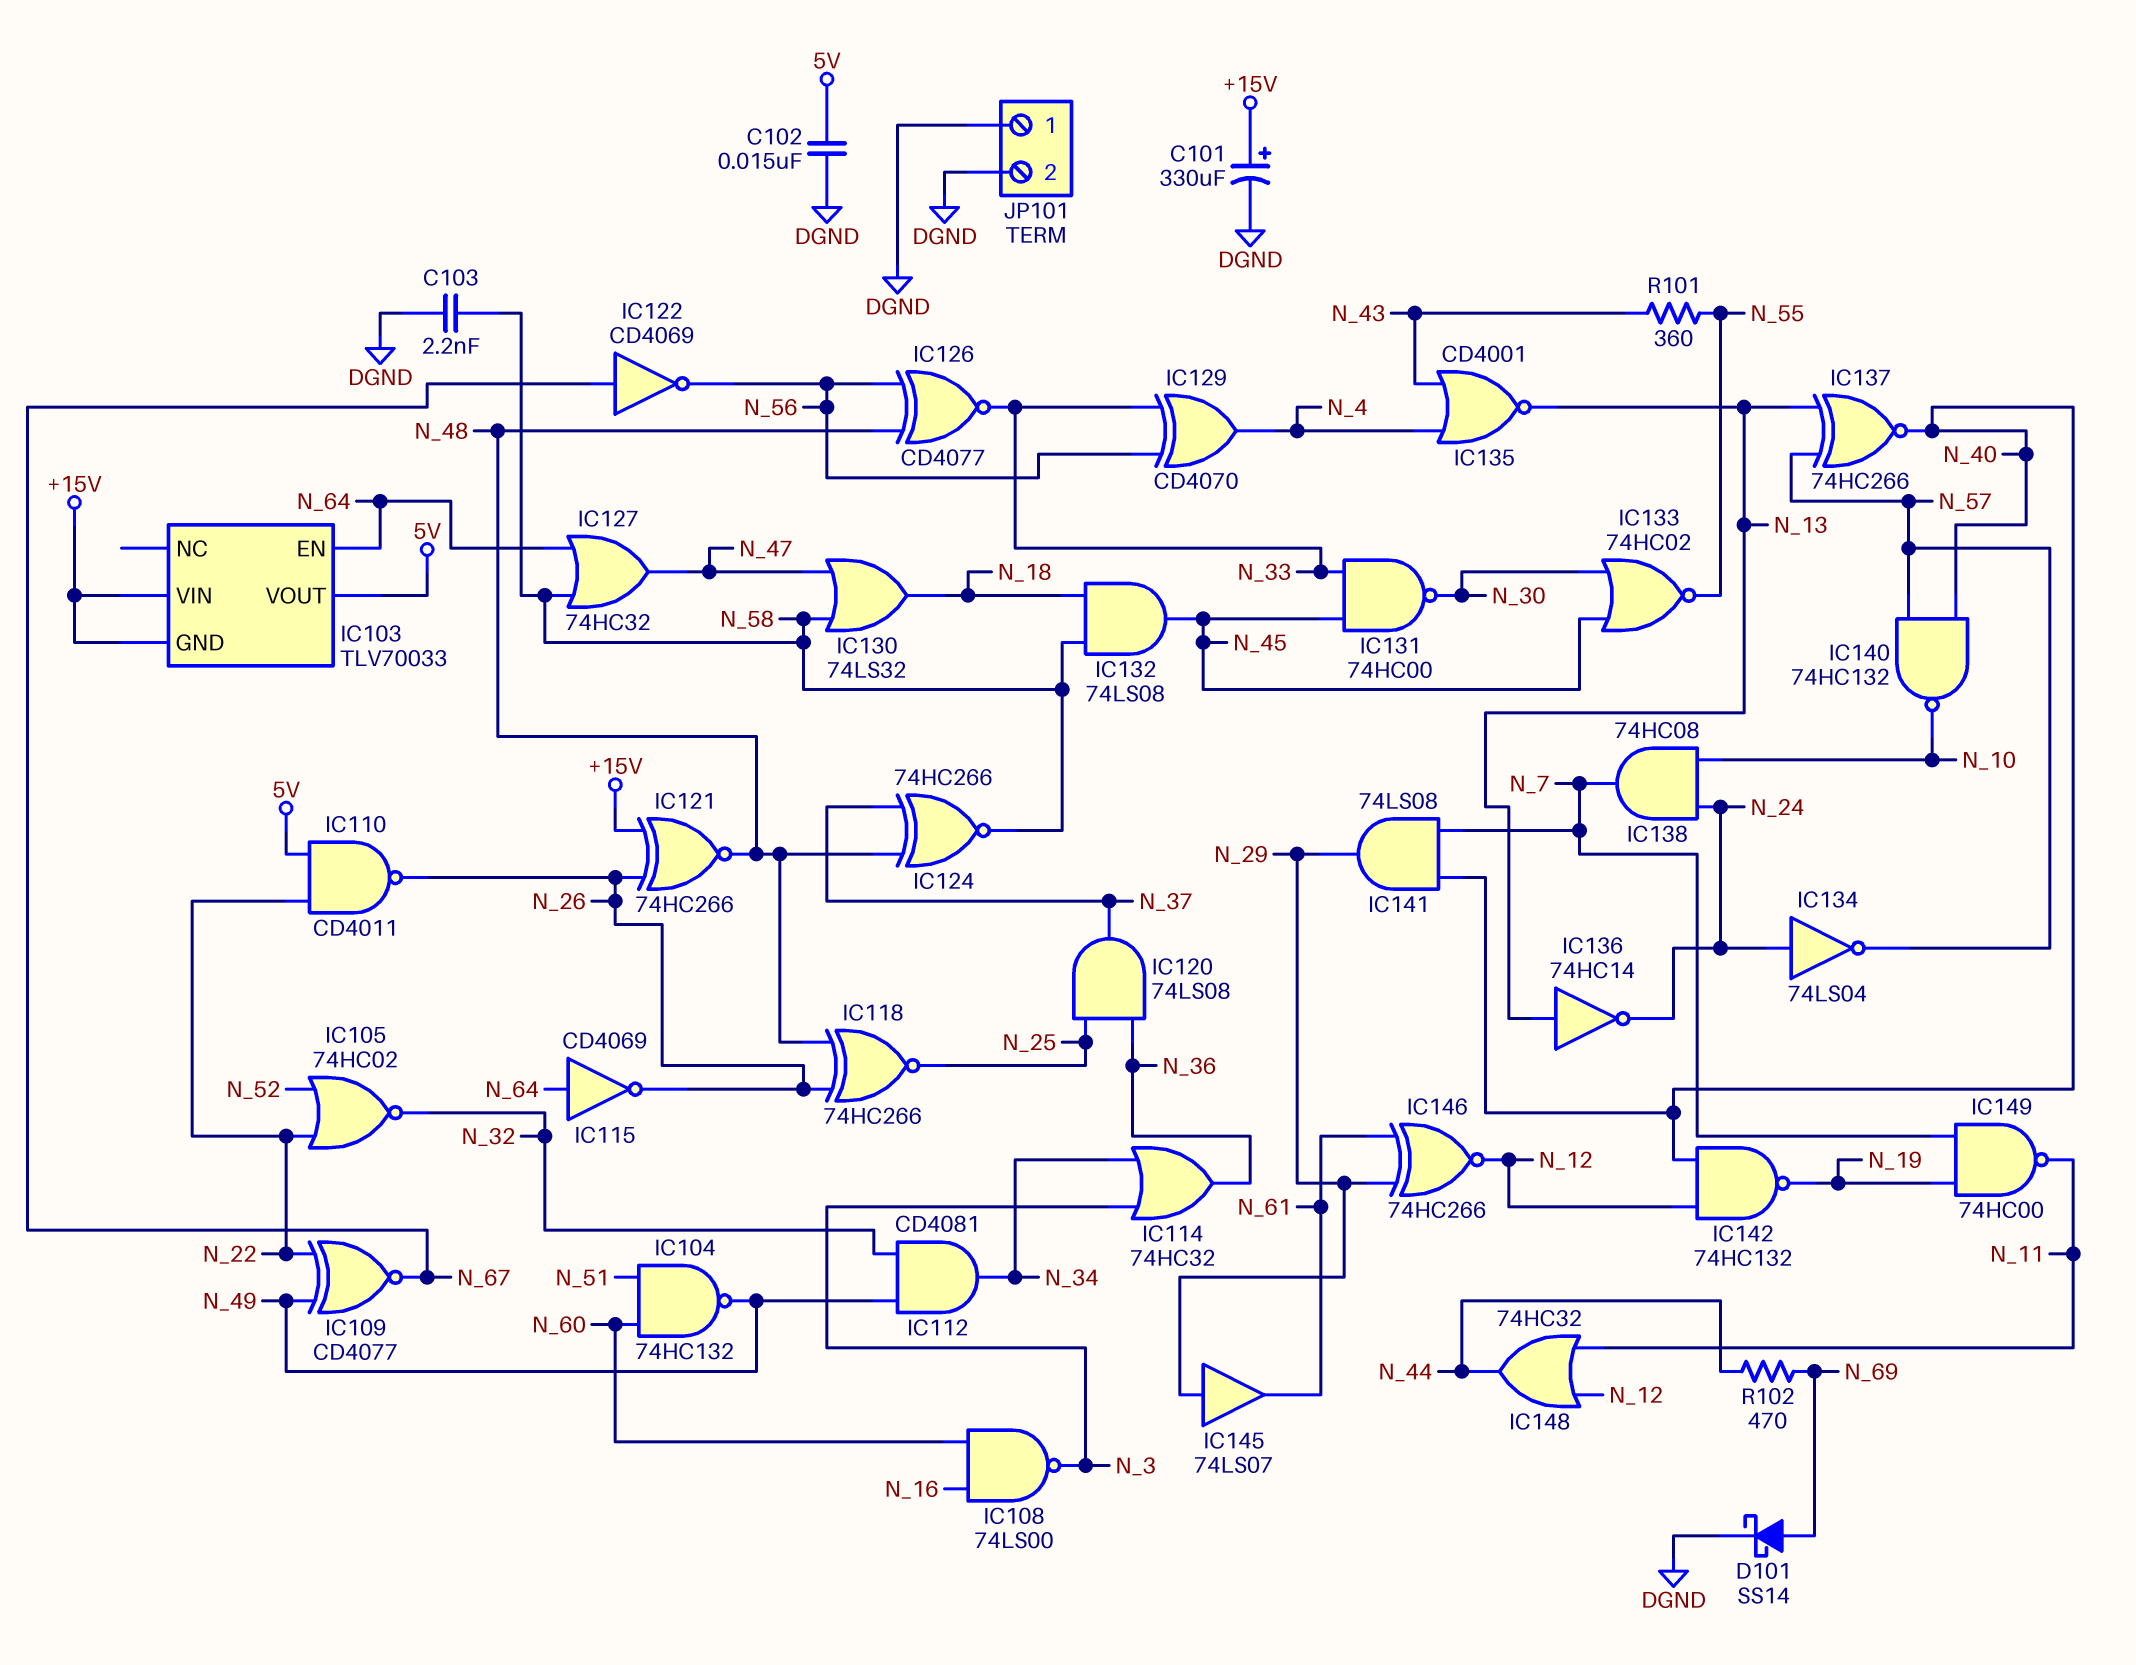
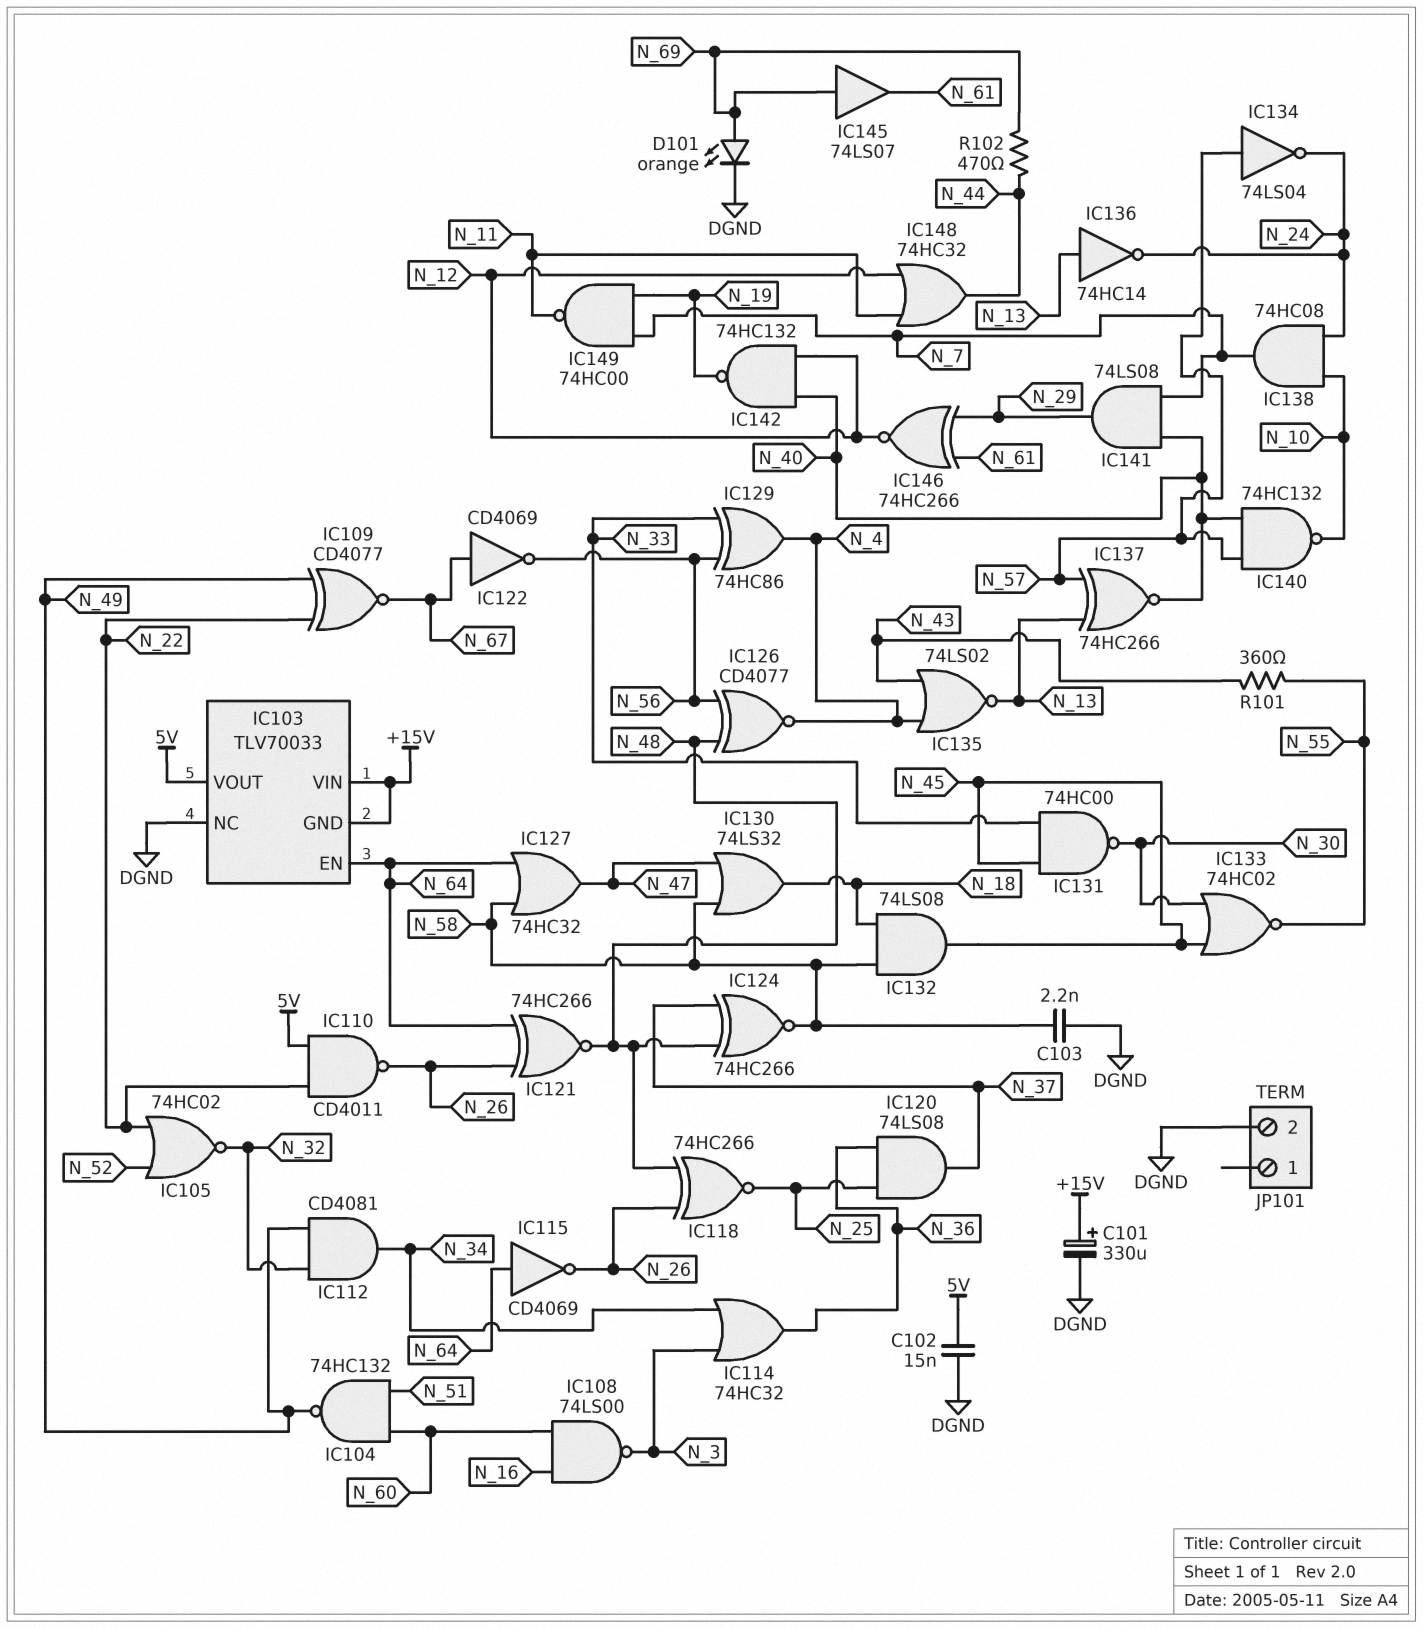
D101: schottky SS14 (A N_69, K DGND) -> LED orange (A N_69, K DGND)
IC103 pin NC: none -> DGND
IC121: XNOR 74HC266 (in +15V, in N_26, out N_48) -> XNOR 74HC266 (in N_26, in N_64, out N_48)
IC126: XNOR CD4077 (in N_48, in N_56, out N_33) -> XNOR CD4077 (in N_48, in N_56, out N_4)
IC129: XOR CD4070 (in N_33, in N_56, out N_4) -> XOR 74HC86 (in N_33, in N_56, out N_4)
IC134: NOT 74LS04 (in N_24, out N_57) -> NOT 74LS04 (in N_57, out N_24)
IC135: NOR CD4001 (in N_4, in N_43, out N_13) -> NOR 74LS02 (in N_4, in N_43, out N_13)
IC145: buffer 74LS07 (in N_29, out N_61) -> buffer 74LS07 (in N_69, out N_61)
JP101 pin 1: DGND -> none

